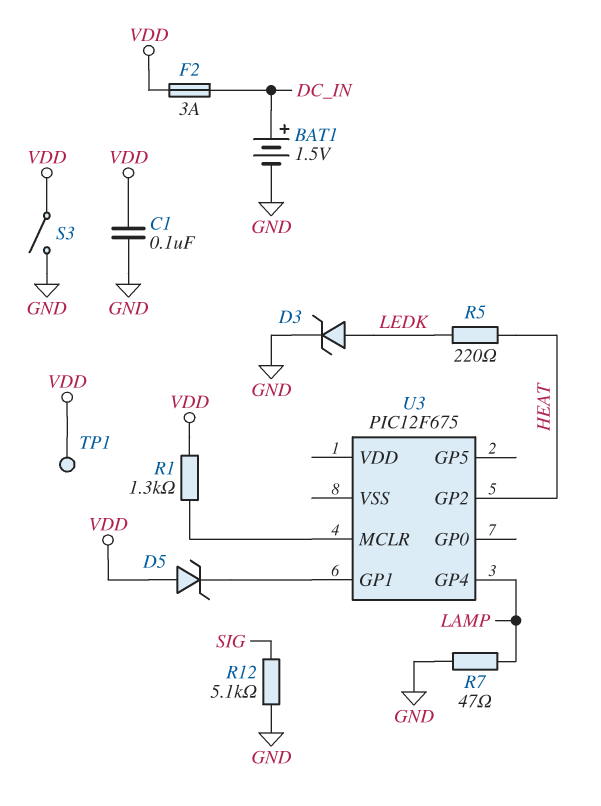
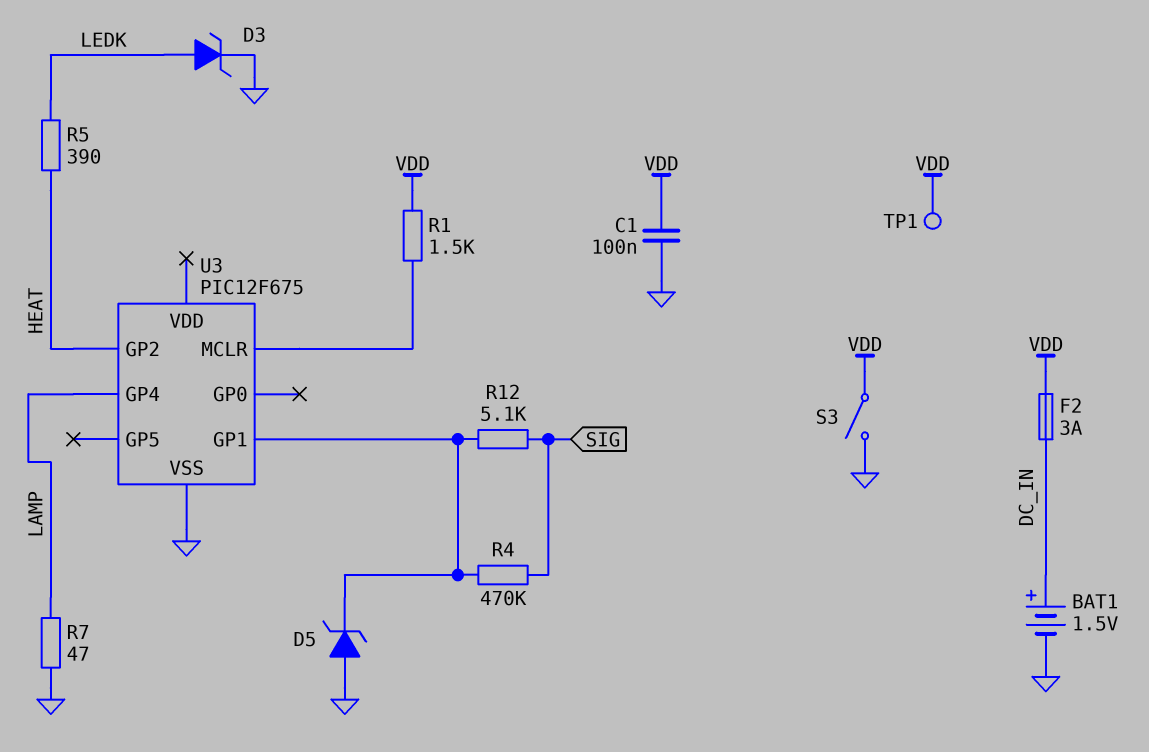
D5: zener (A VDD, K U3/GP1) -> zener (A GND, K U3/GP1)
R1: 1.3k (U3/MCLR, VDD) -> 1.5k (U3/MCLR, VDD)
R4: none -> 470k (SIG, U3/GP1)
R5: 220 (HEAT, LEDK) -> 390 (HEAT, LEDK)
R12: 5.1k (GND, SIG) -> 5.1k (SIG, U3/GP1)
U3 pin VSS: none -> GND

